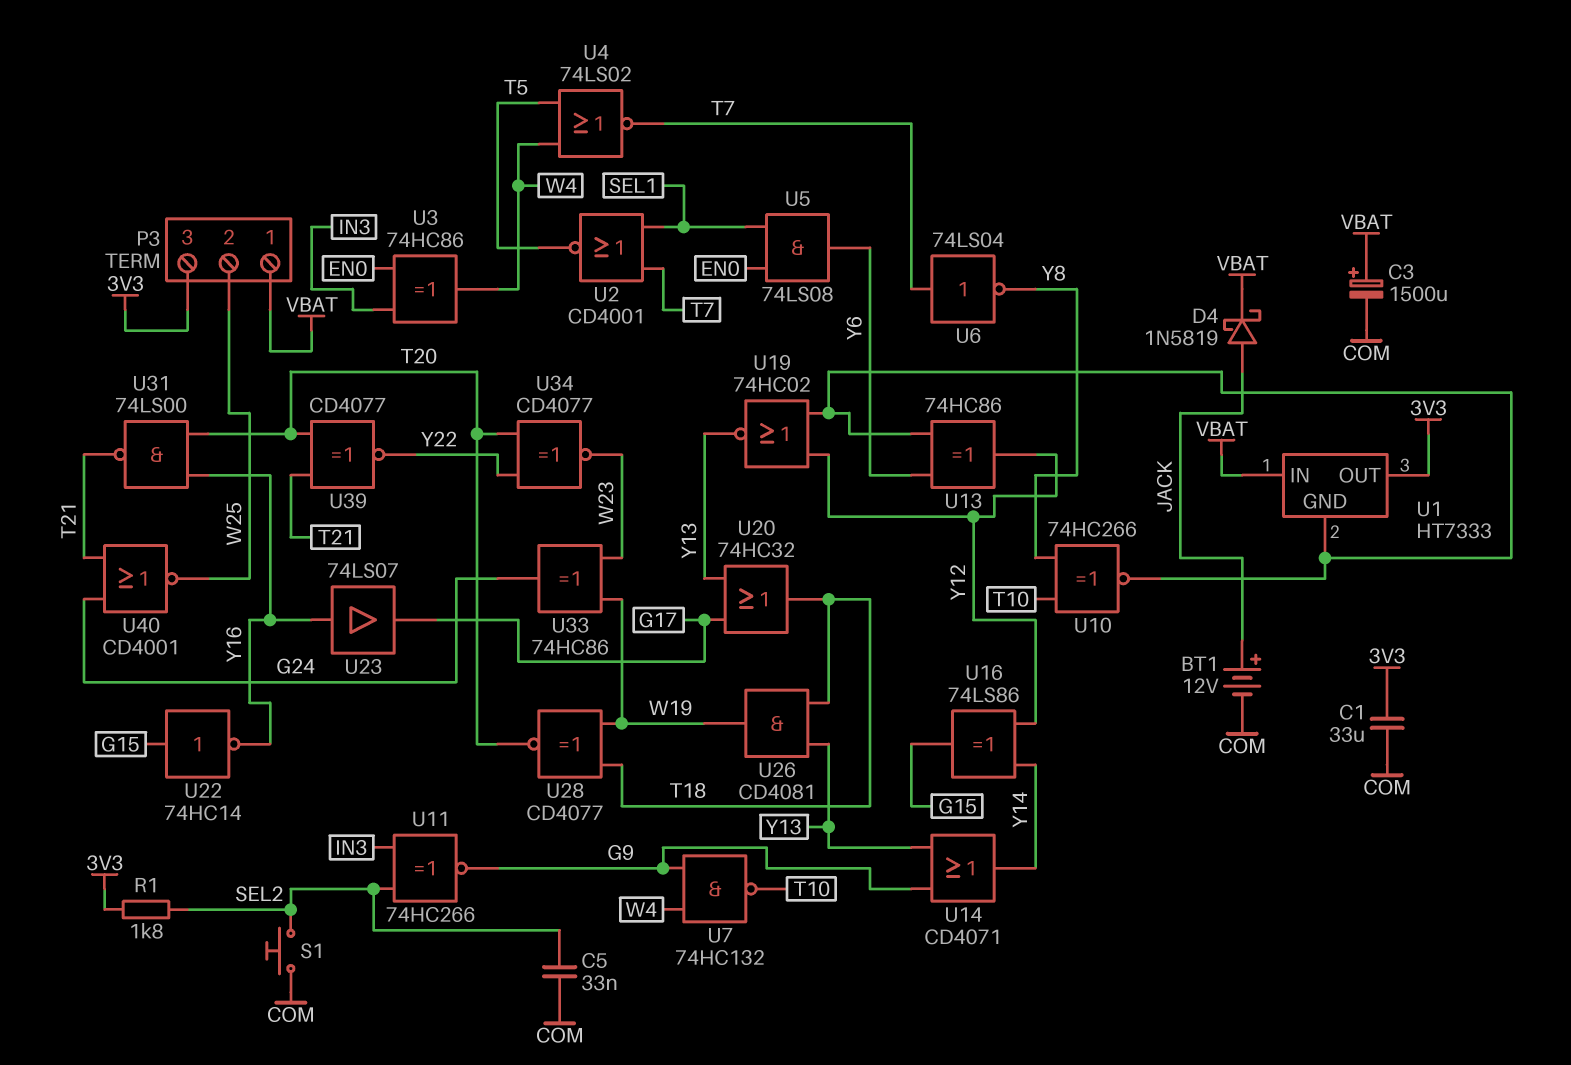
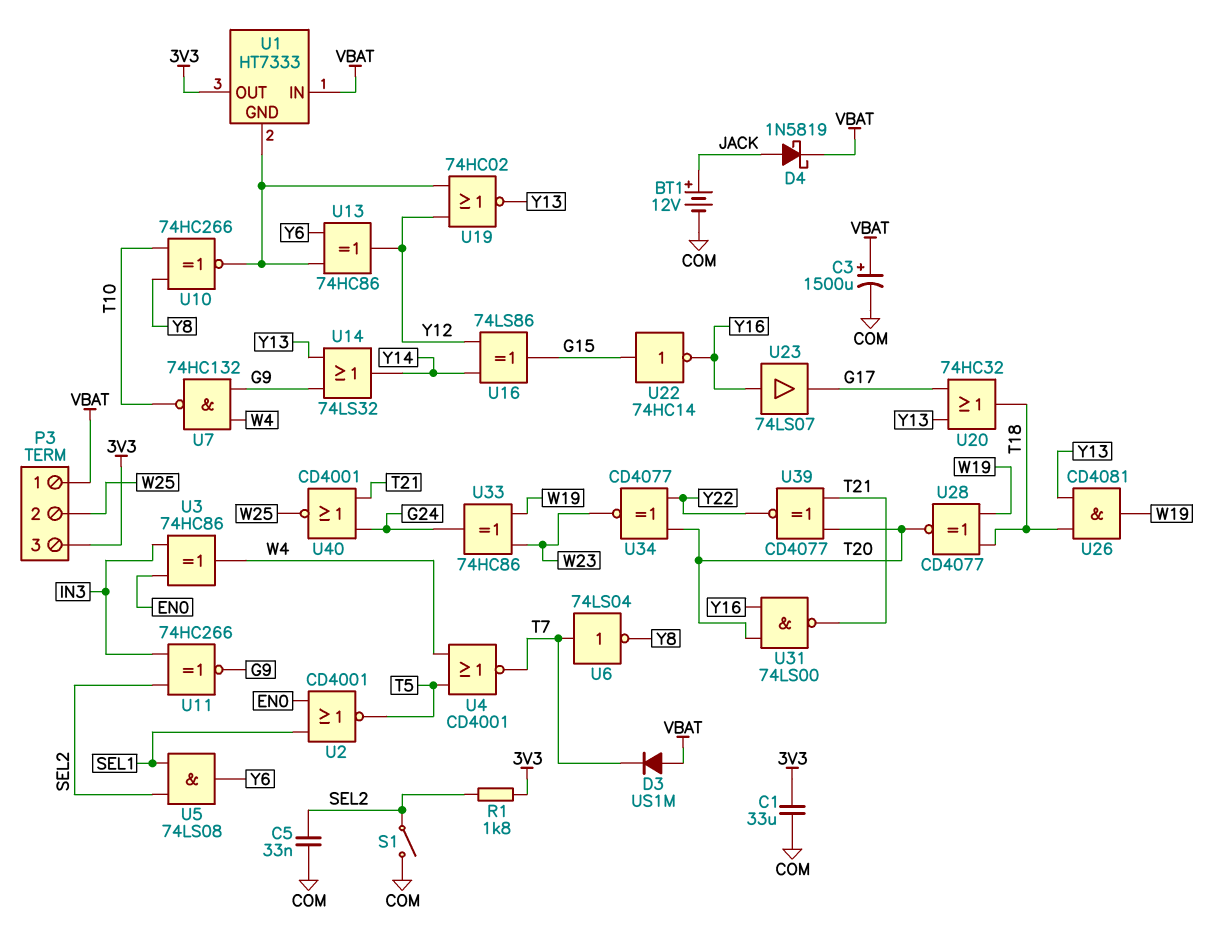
D3: none -> diode US1M (A VBAT, K T7)
S1: button (COM, SEL2) -> switch (COM, SEL2)
U2: NOR CD4001 (in SEL1, in T7, out T5) -> NOR CD4001 (in EN0, in SEL1, out T5)
U4: NOR 74LS02 (in T5, in W4, out T7) -> NOR CD4001 (in T5, in W4, out T7)
U5: AND 74LS08 (in EN0, in SEL1, out Y6) -> AND 74LS08 (in SEL1, in SEL2, out Y6)
U14: OR CD4071 (in G9, in Y13, out Y14) -> OR 74LS32 (in G9, in Y13, out Y14)

